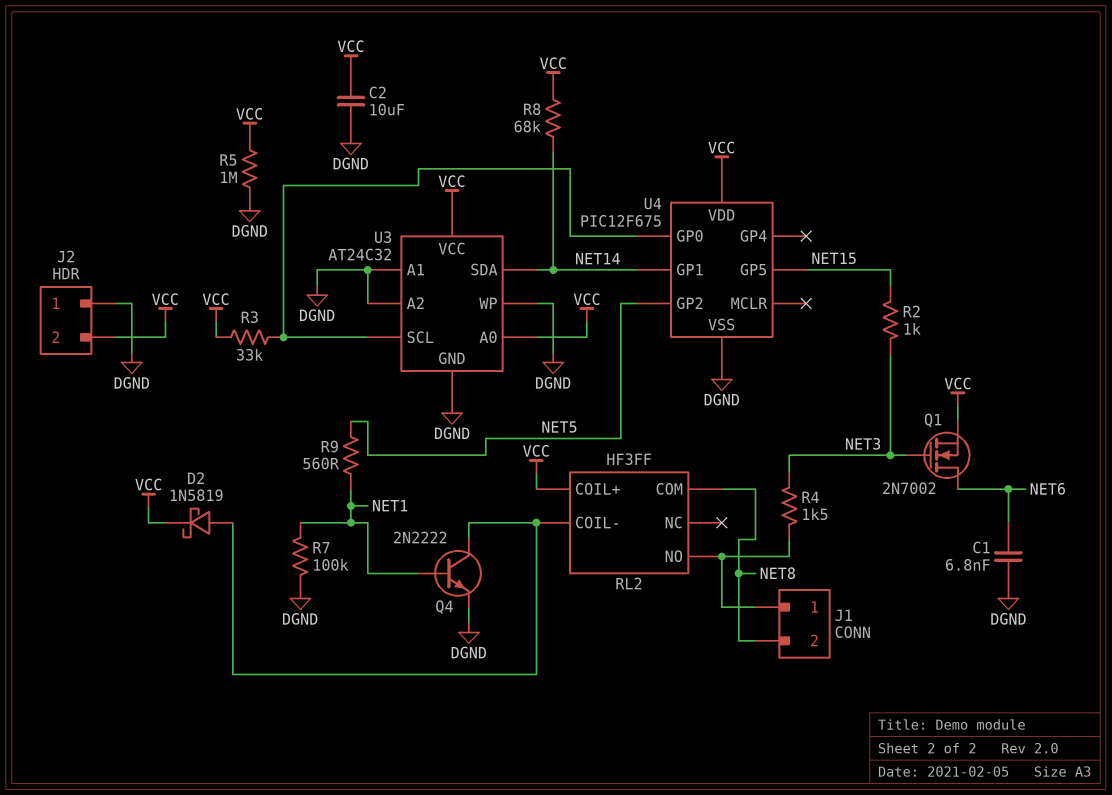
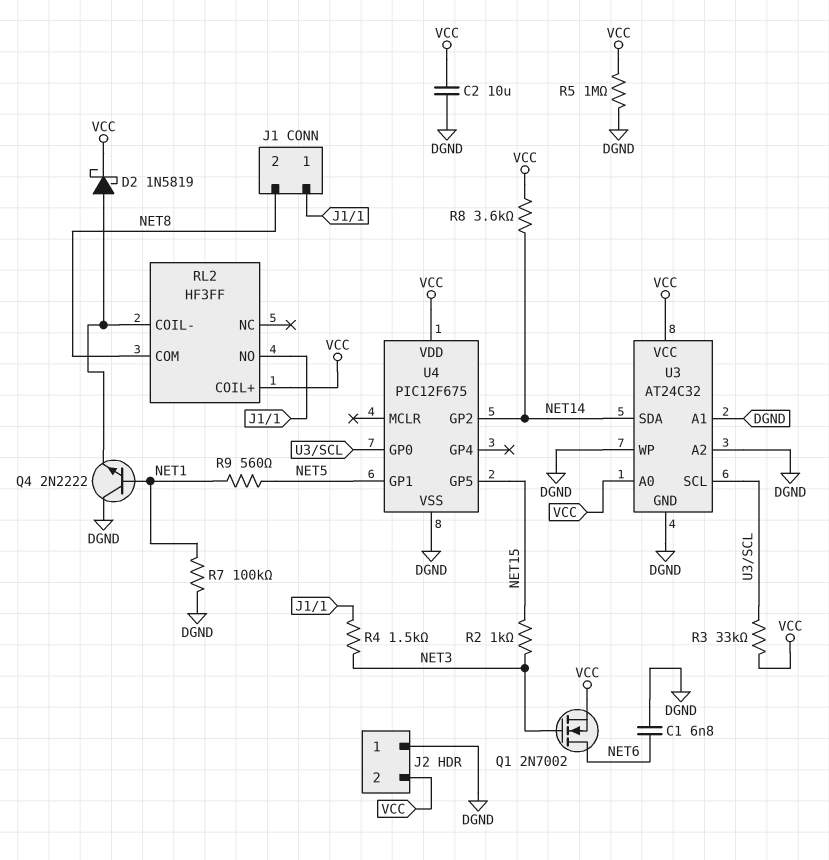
Q4: NPN 2N2222 (B NET1, C RL2/COIL-, E DGND) -> NPN 2N2222 (B NET1, C DGND, E RL2/COIL-)
R8: 68k (NET14, VCC) -> 3.6k (NET14, VCC)
U4 pin GP1: NET14 -> NET5
U4 pin GP2: NET5 -> NET14

